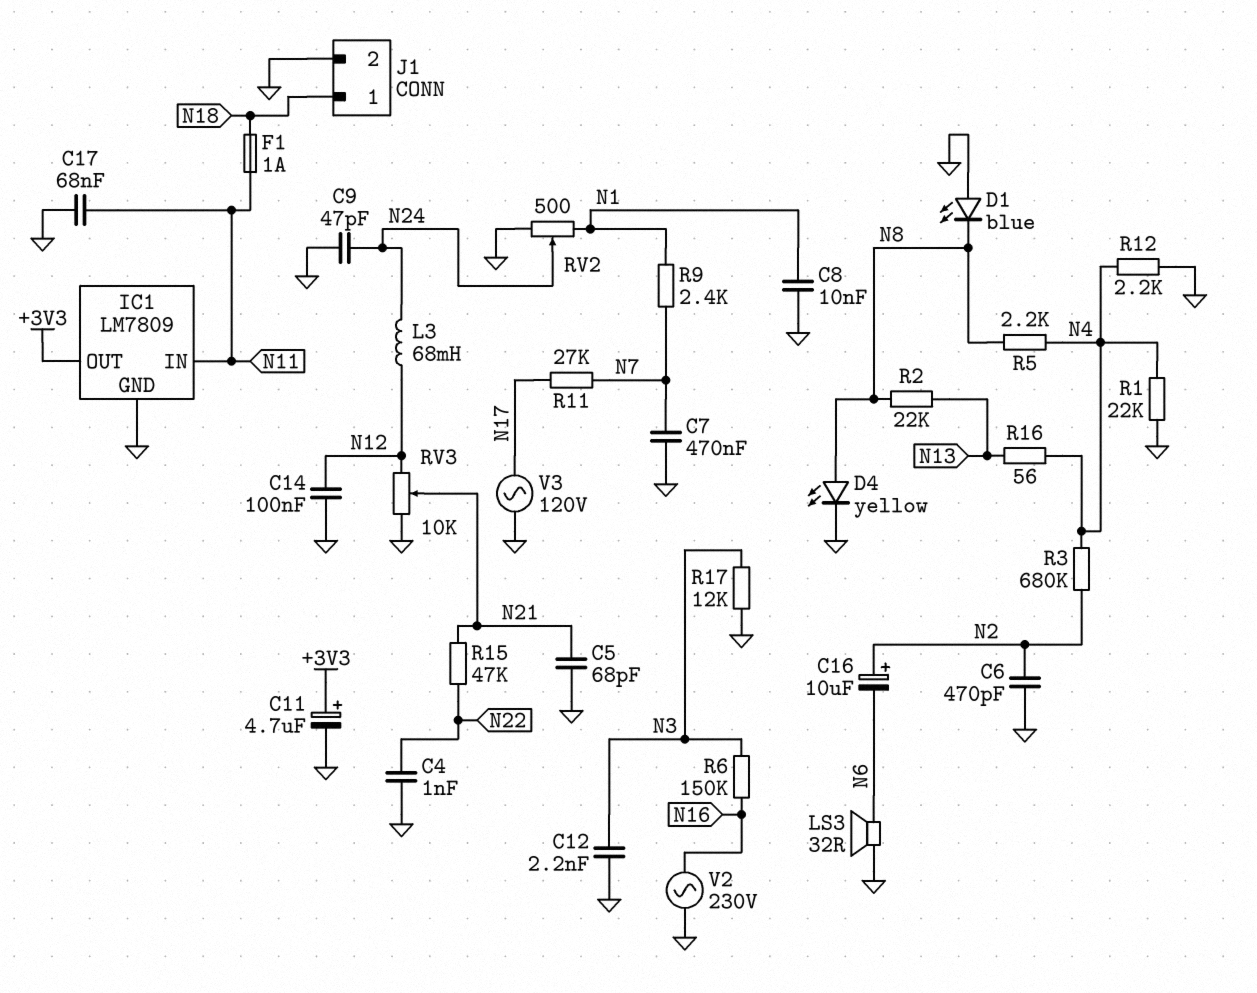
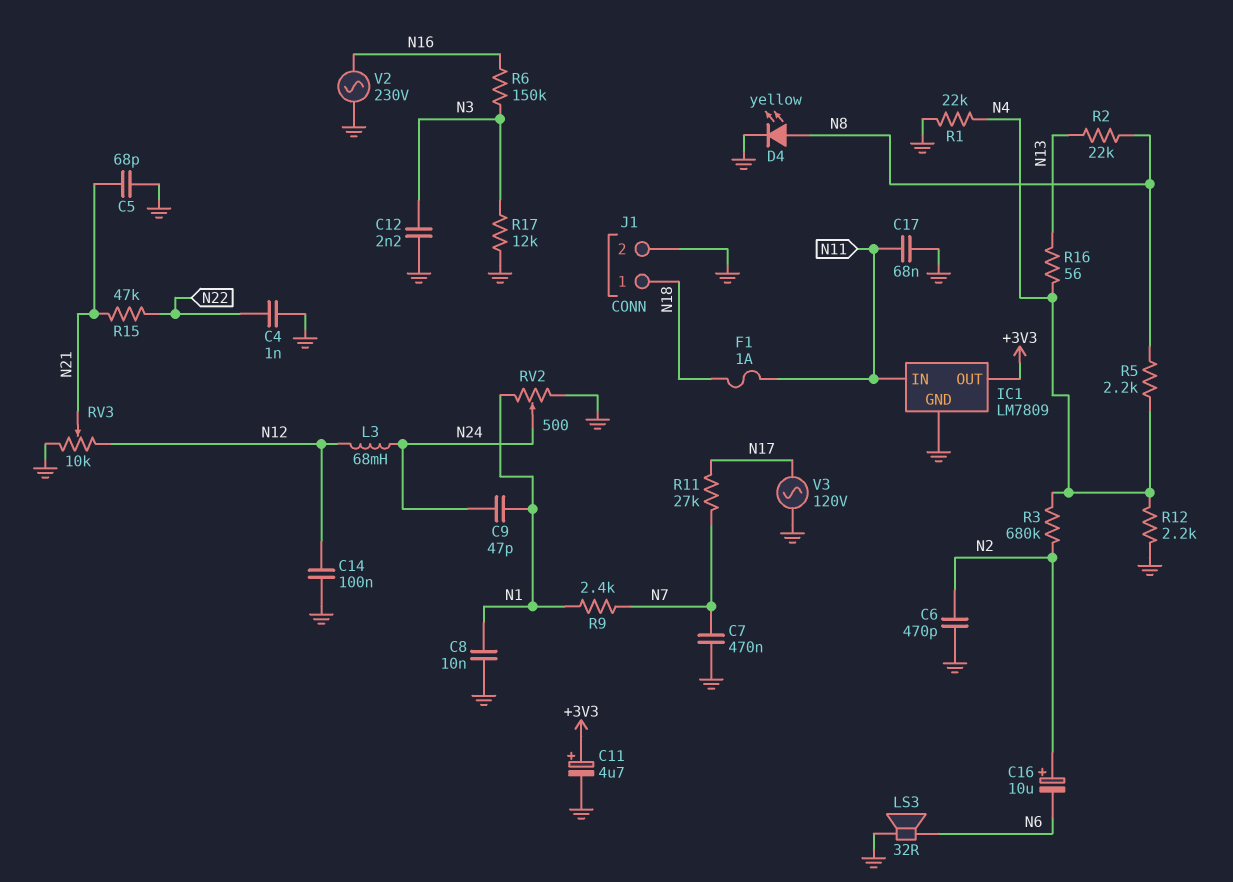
C9: 47pF (GND, N24) -> 47pF (N1, N24)
D1: LED blue (A GND, K N8) -> none

